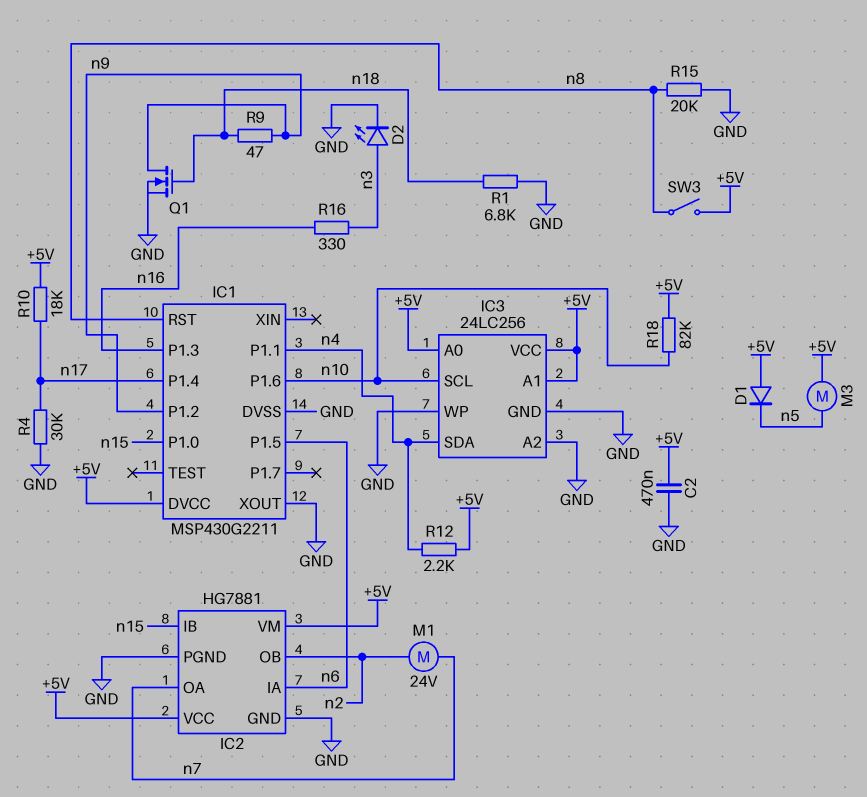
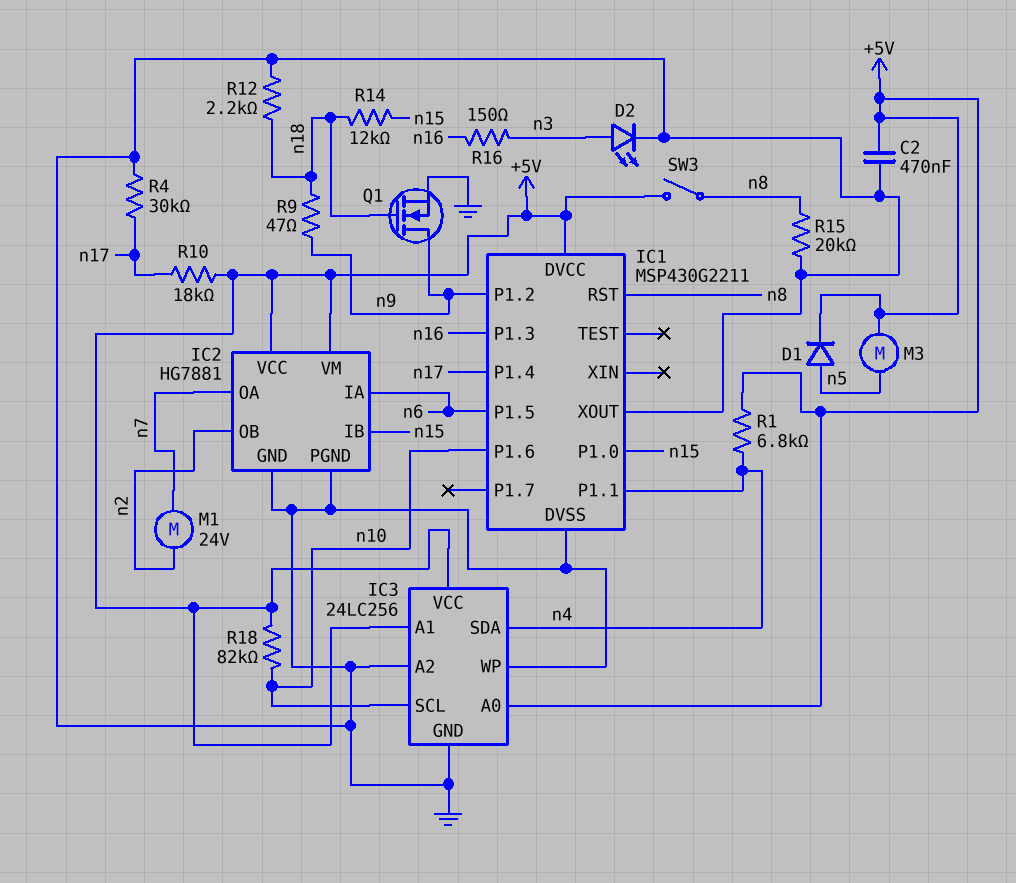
D1: diode (A +5V, K n5) -> diode (A n5, K +5V)
R1: 6.8k (GND, n18) -> 6.8k (+5V, n4)
R12: 2.2k (+5V, n4) -> 2.2k (GND, n18)
R14: none -> 12k (n15, n18)
R16: 330 (n3, n16) -> 150 (n3, n16)

